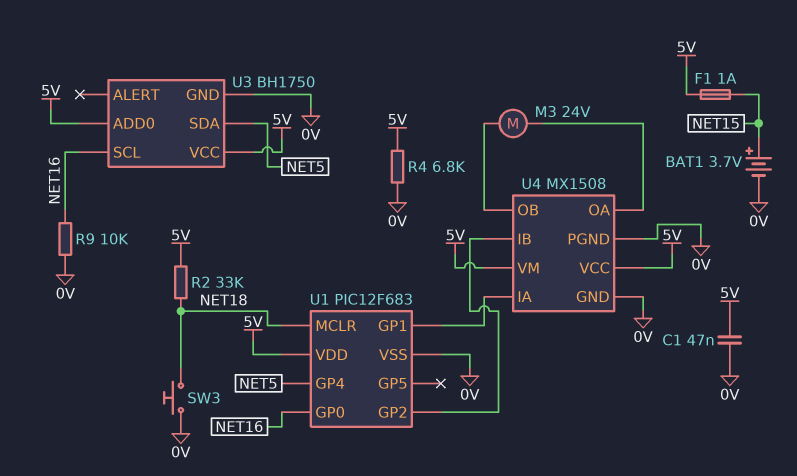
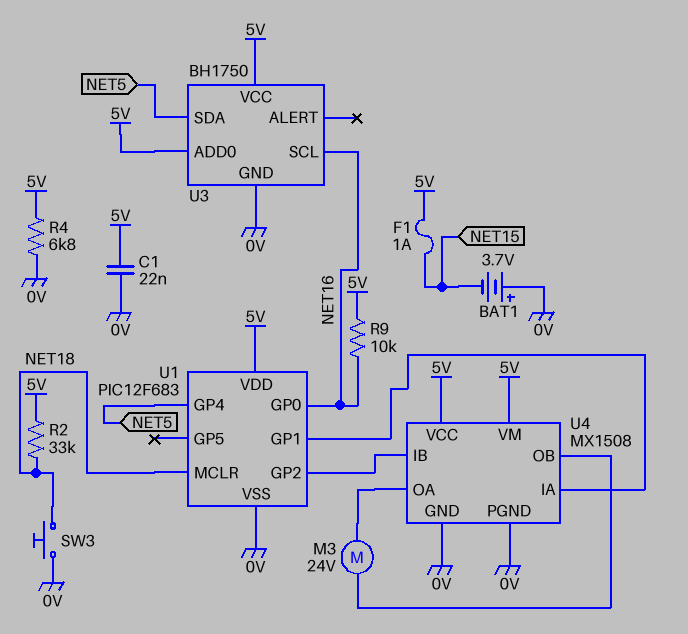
BAT1: 3.7V (plus NET15, minus 0V) -> 3.7V (plus 0V, minus NET15)
C1: 47nF (0V, 5V) -> 22nF (0V, 5V)
R9: 10k (0V, NET16) -> 10k (5V, NET16)

